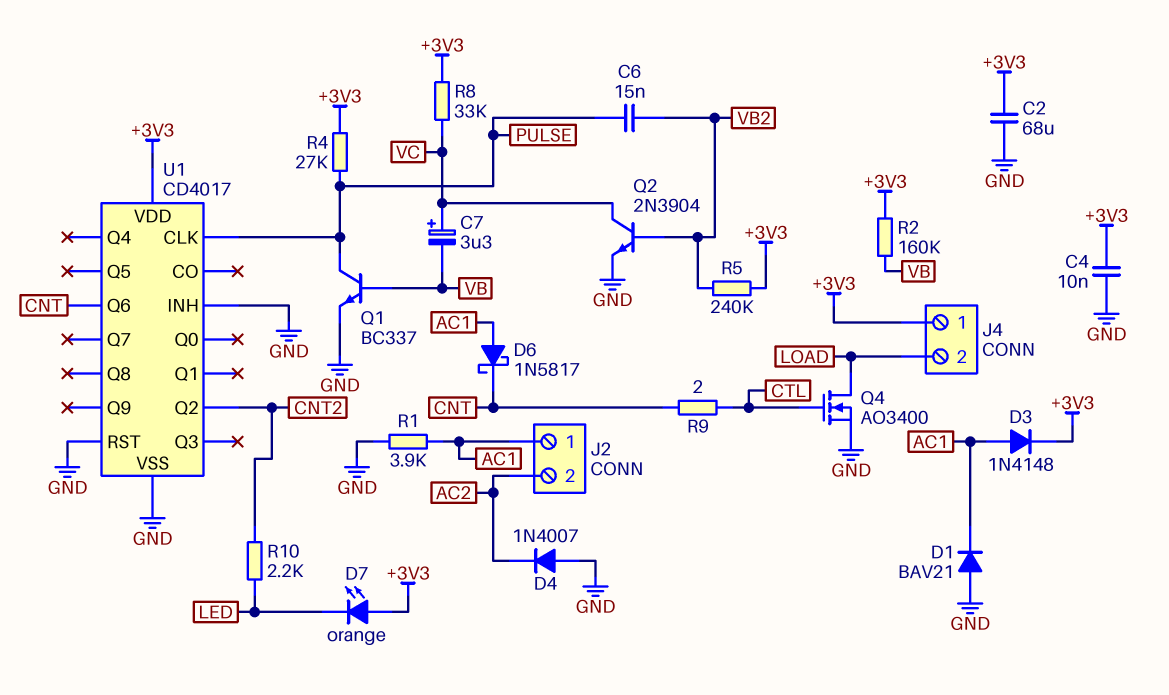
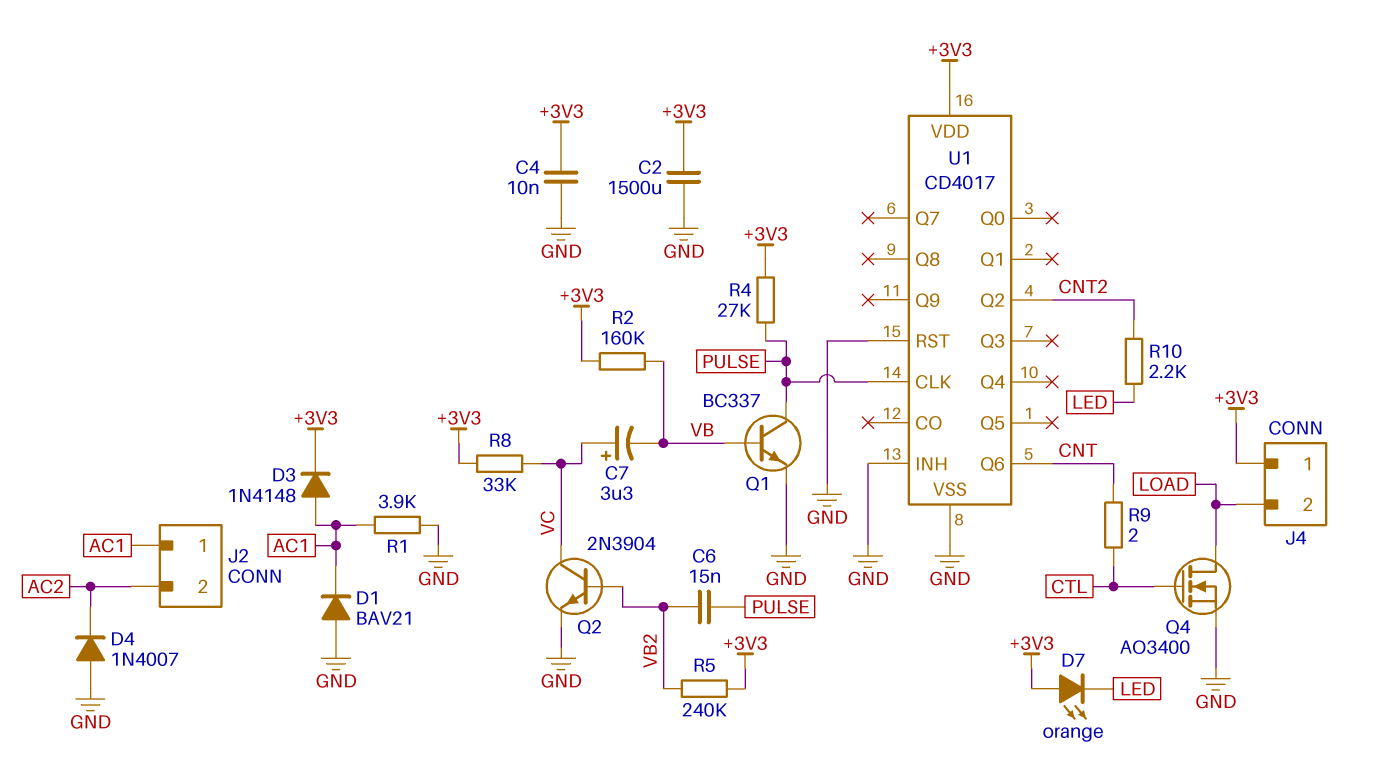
C2: 68uF (+3V3, GND) -> 1500uF (+3V3, GND)
D6: schottky 1N5817 (A AC1, K CNT) -> none

